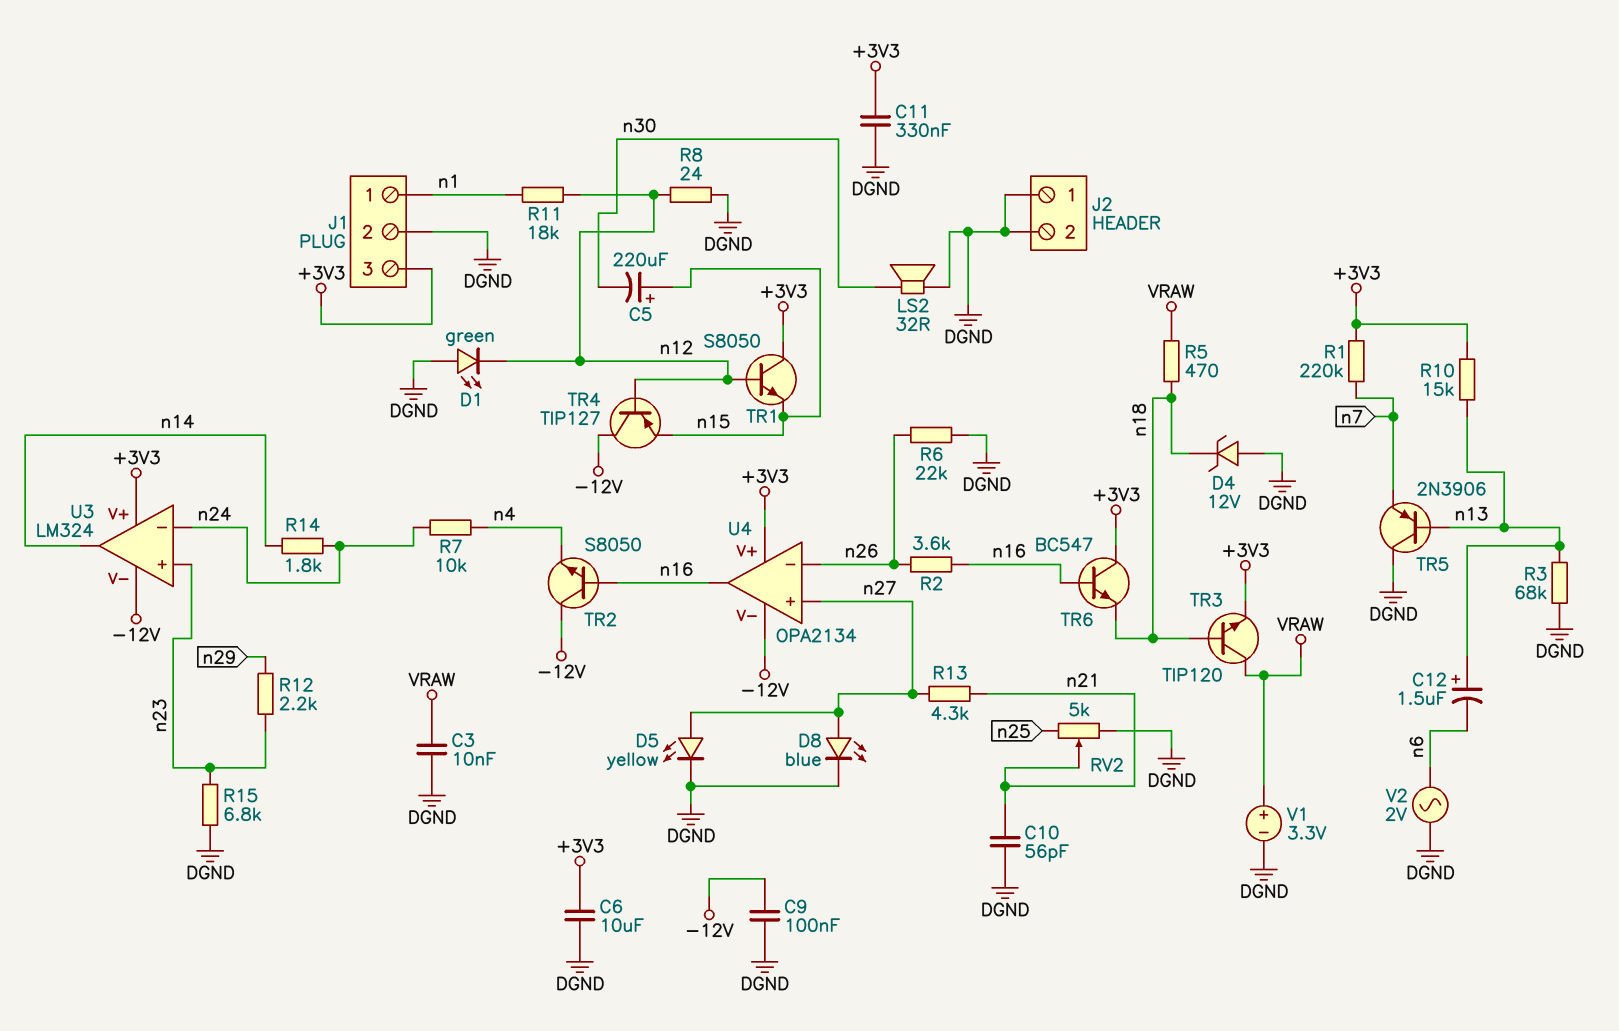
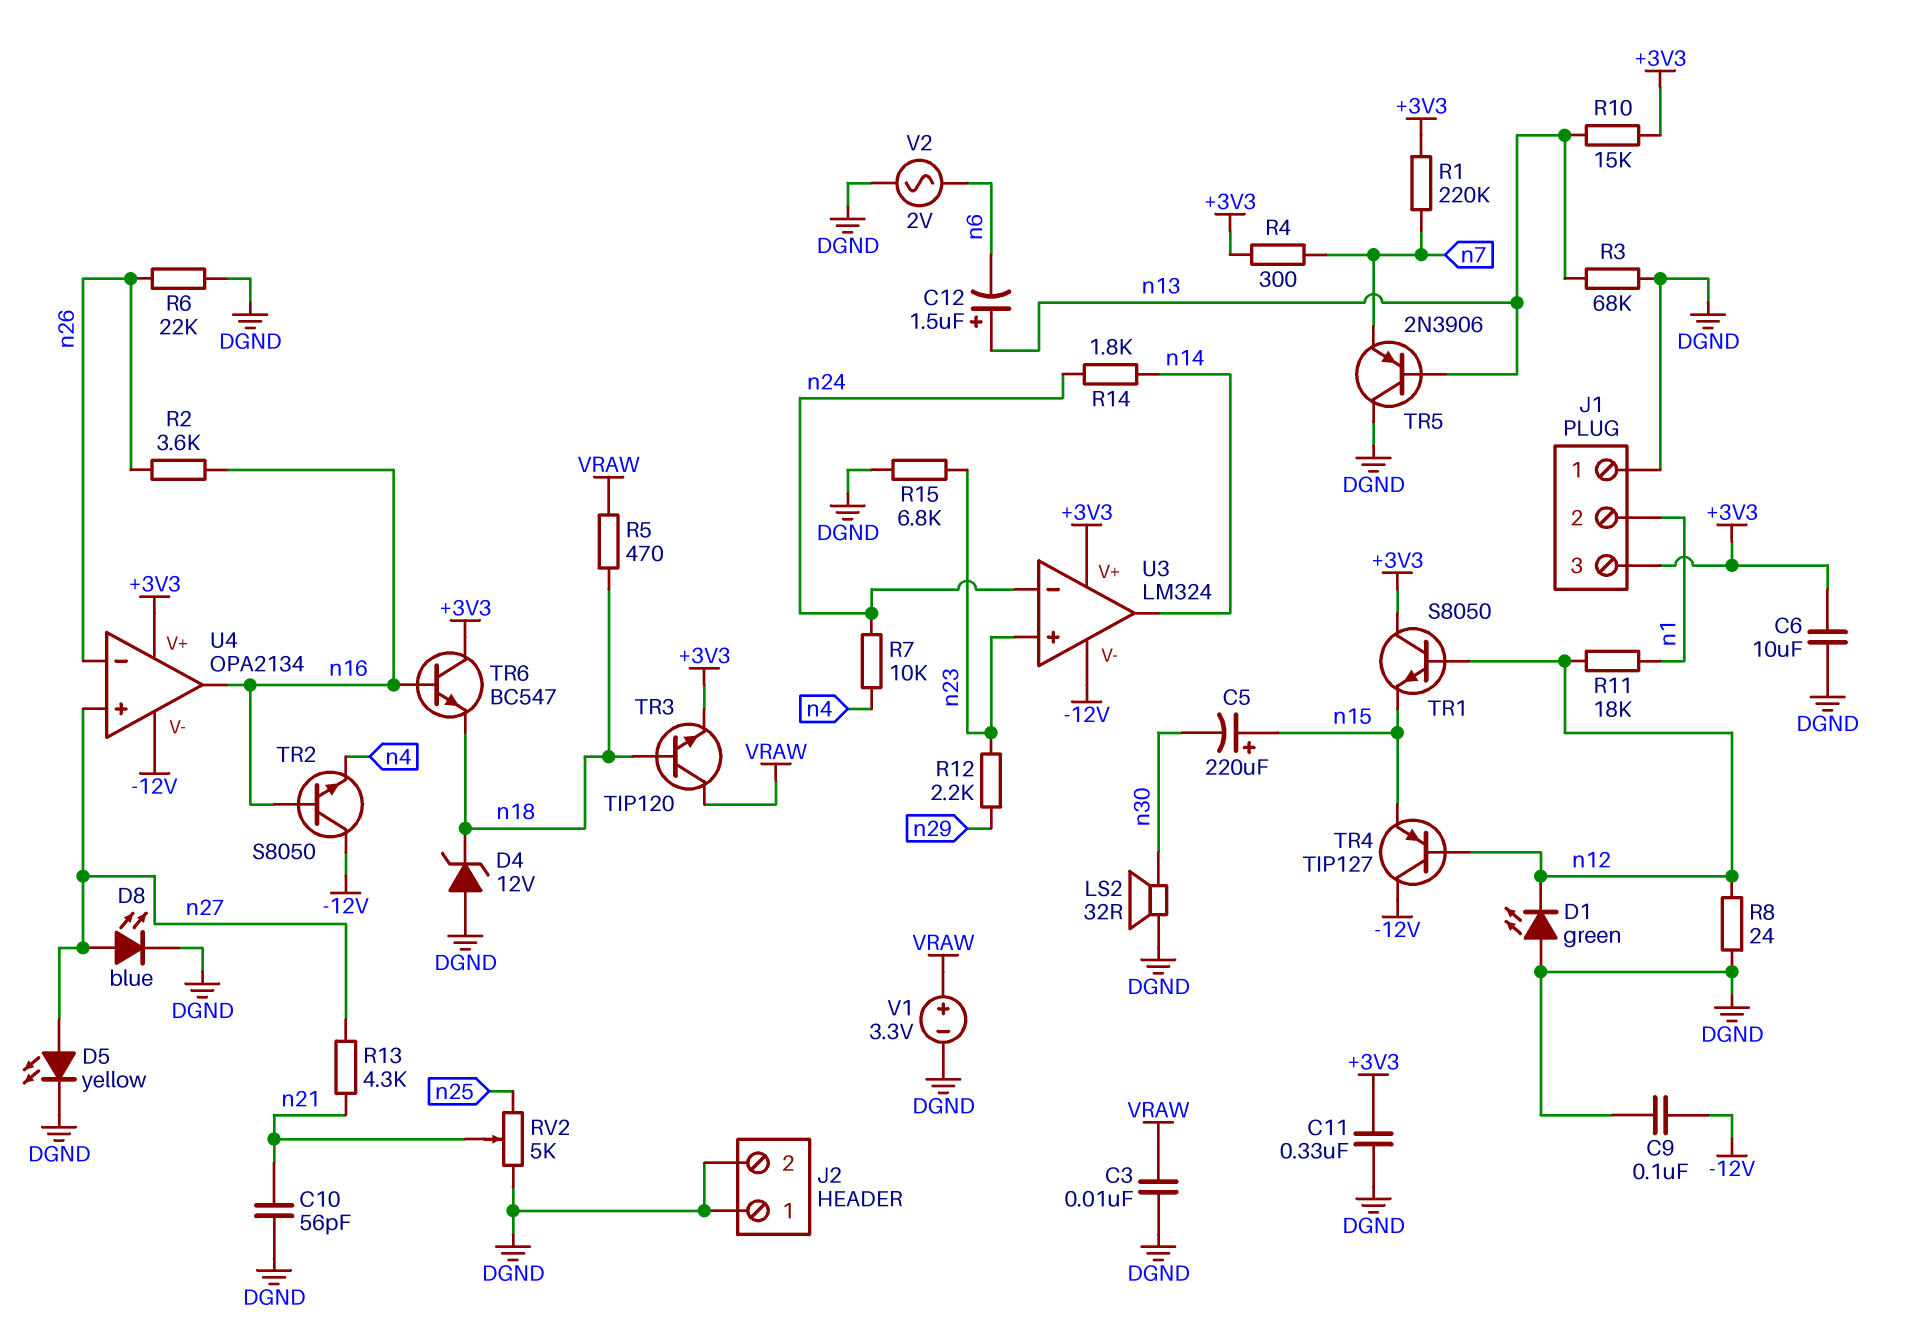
J1 pin 1: n1 -> DGND
J1 pin 2: DGND -> n1
R4: none -> 300 (+3V3, n7)

